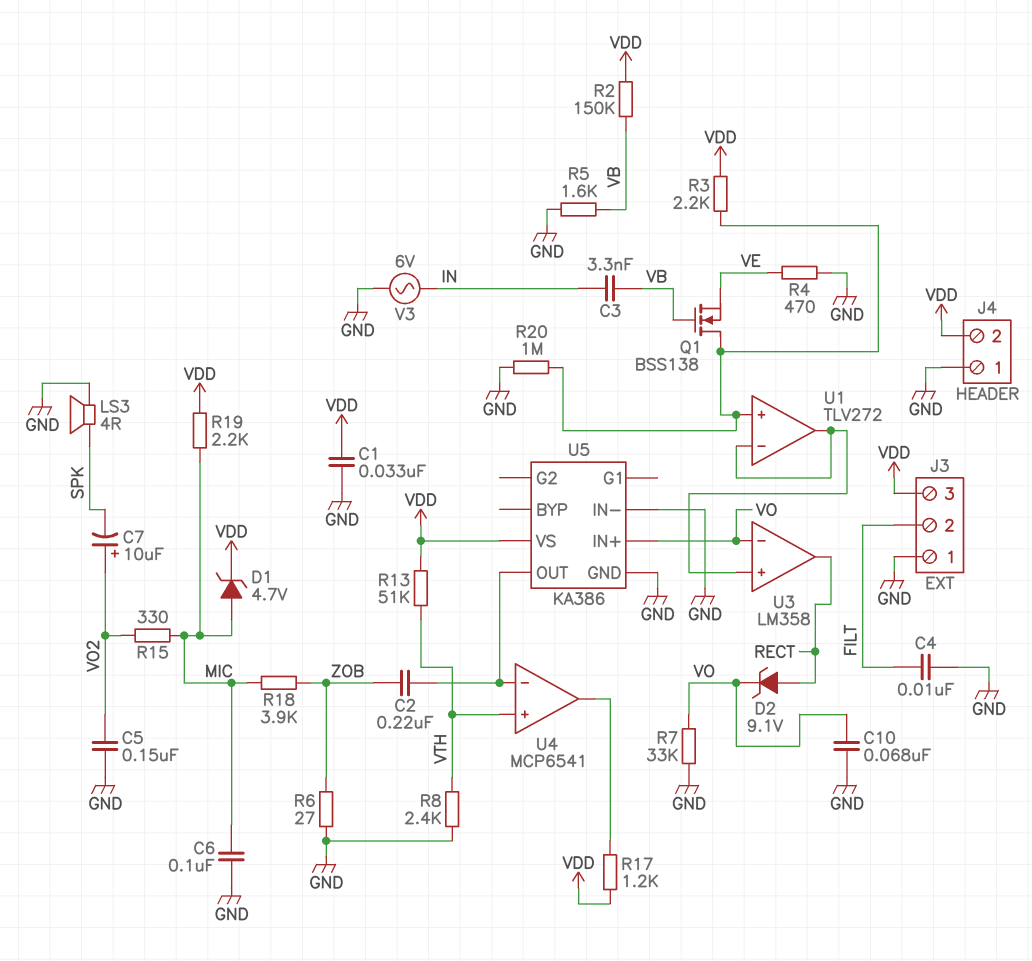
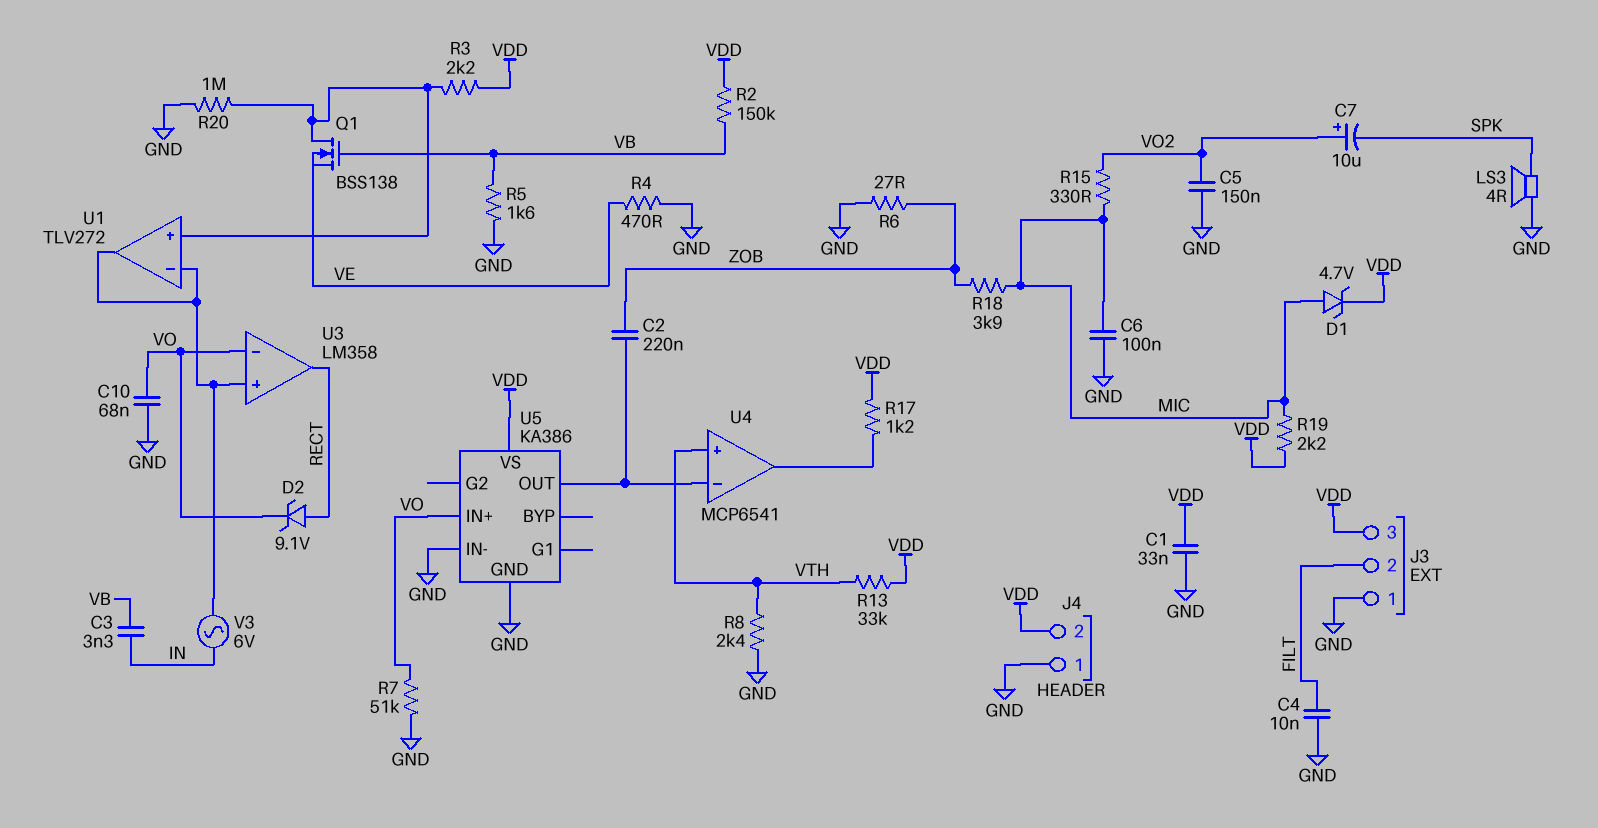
R7: 33k (GND, VO) -> 51k (GND, VO)
R13: 51k (VDD, VTH) -> 33k (VDD, VTH)
V3: AC 6V (GND, IN) -> AC 6V (IN, U1/in-)

